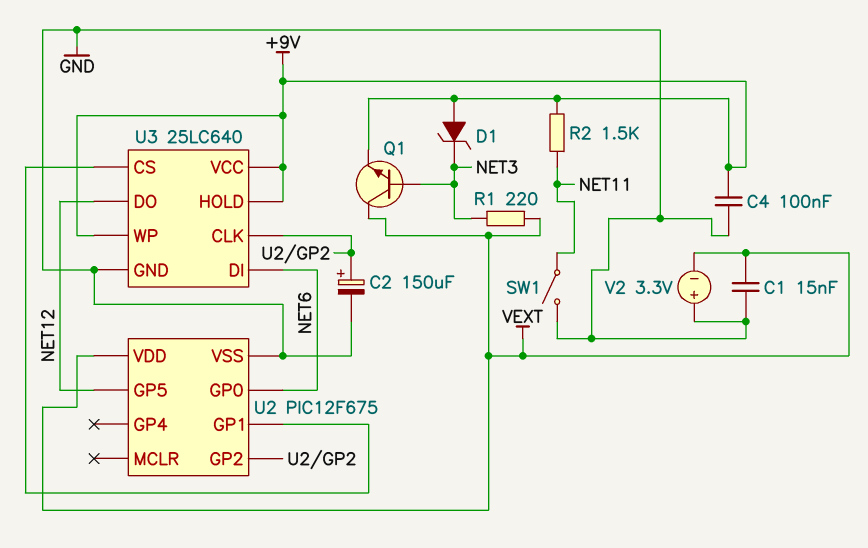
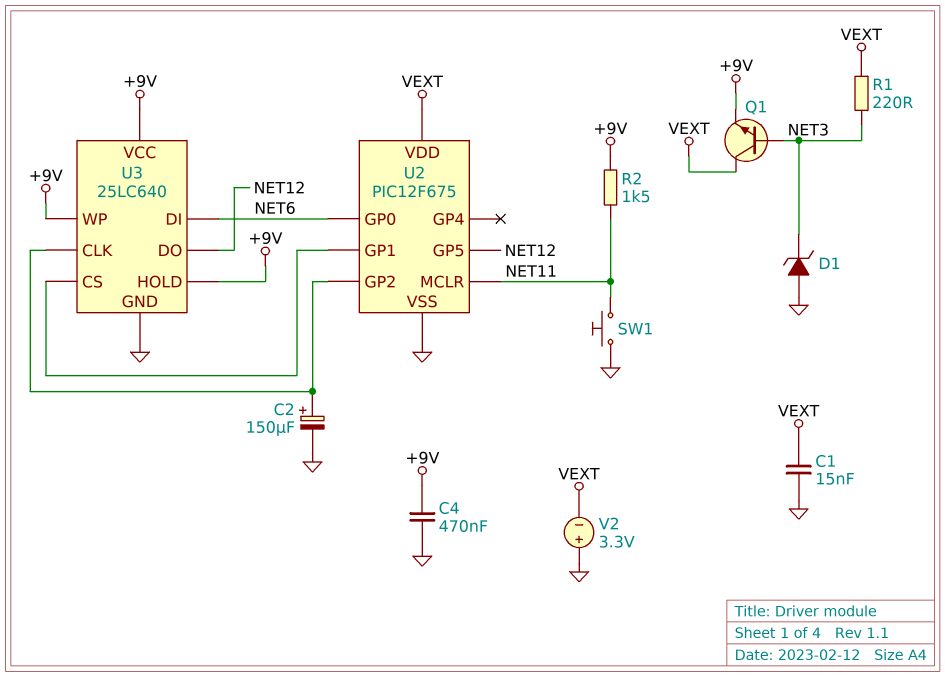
C4: 100nF (+9V, GND) -> 470nF (+9V, GND)
D1: zener (A +9V, K NET3) -> zener (A GND, K NET3)
SW1: switch (GND, NET11) -> button (GND, NET11)
U2 pin MCLR: none -> NET11

